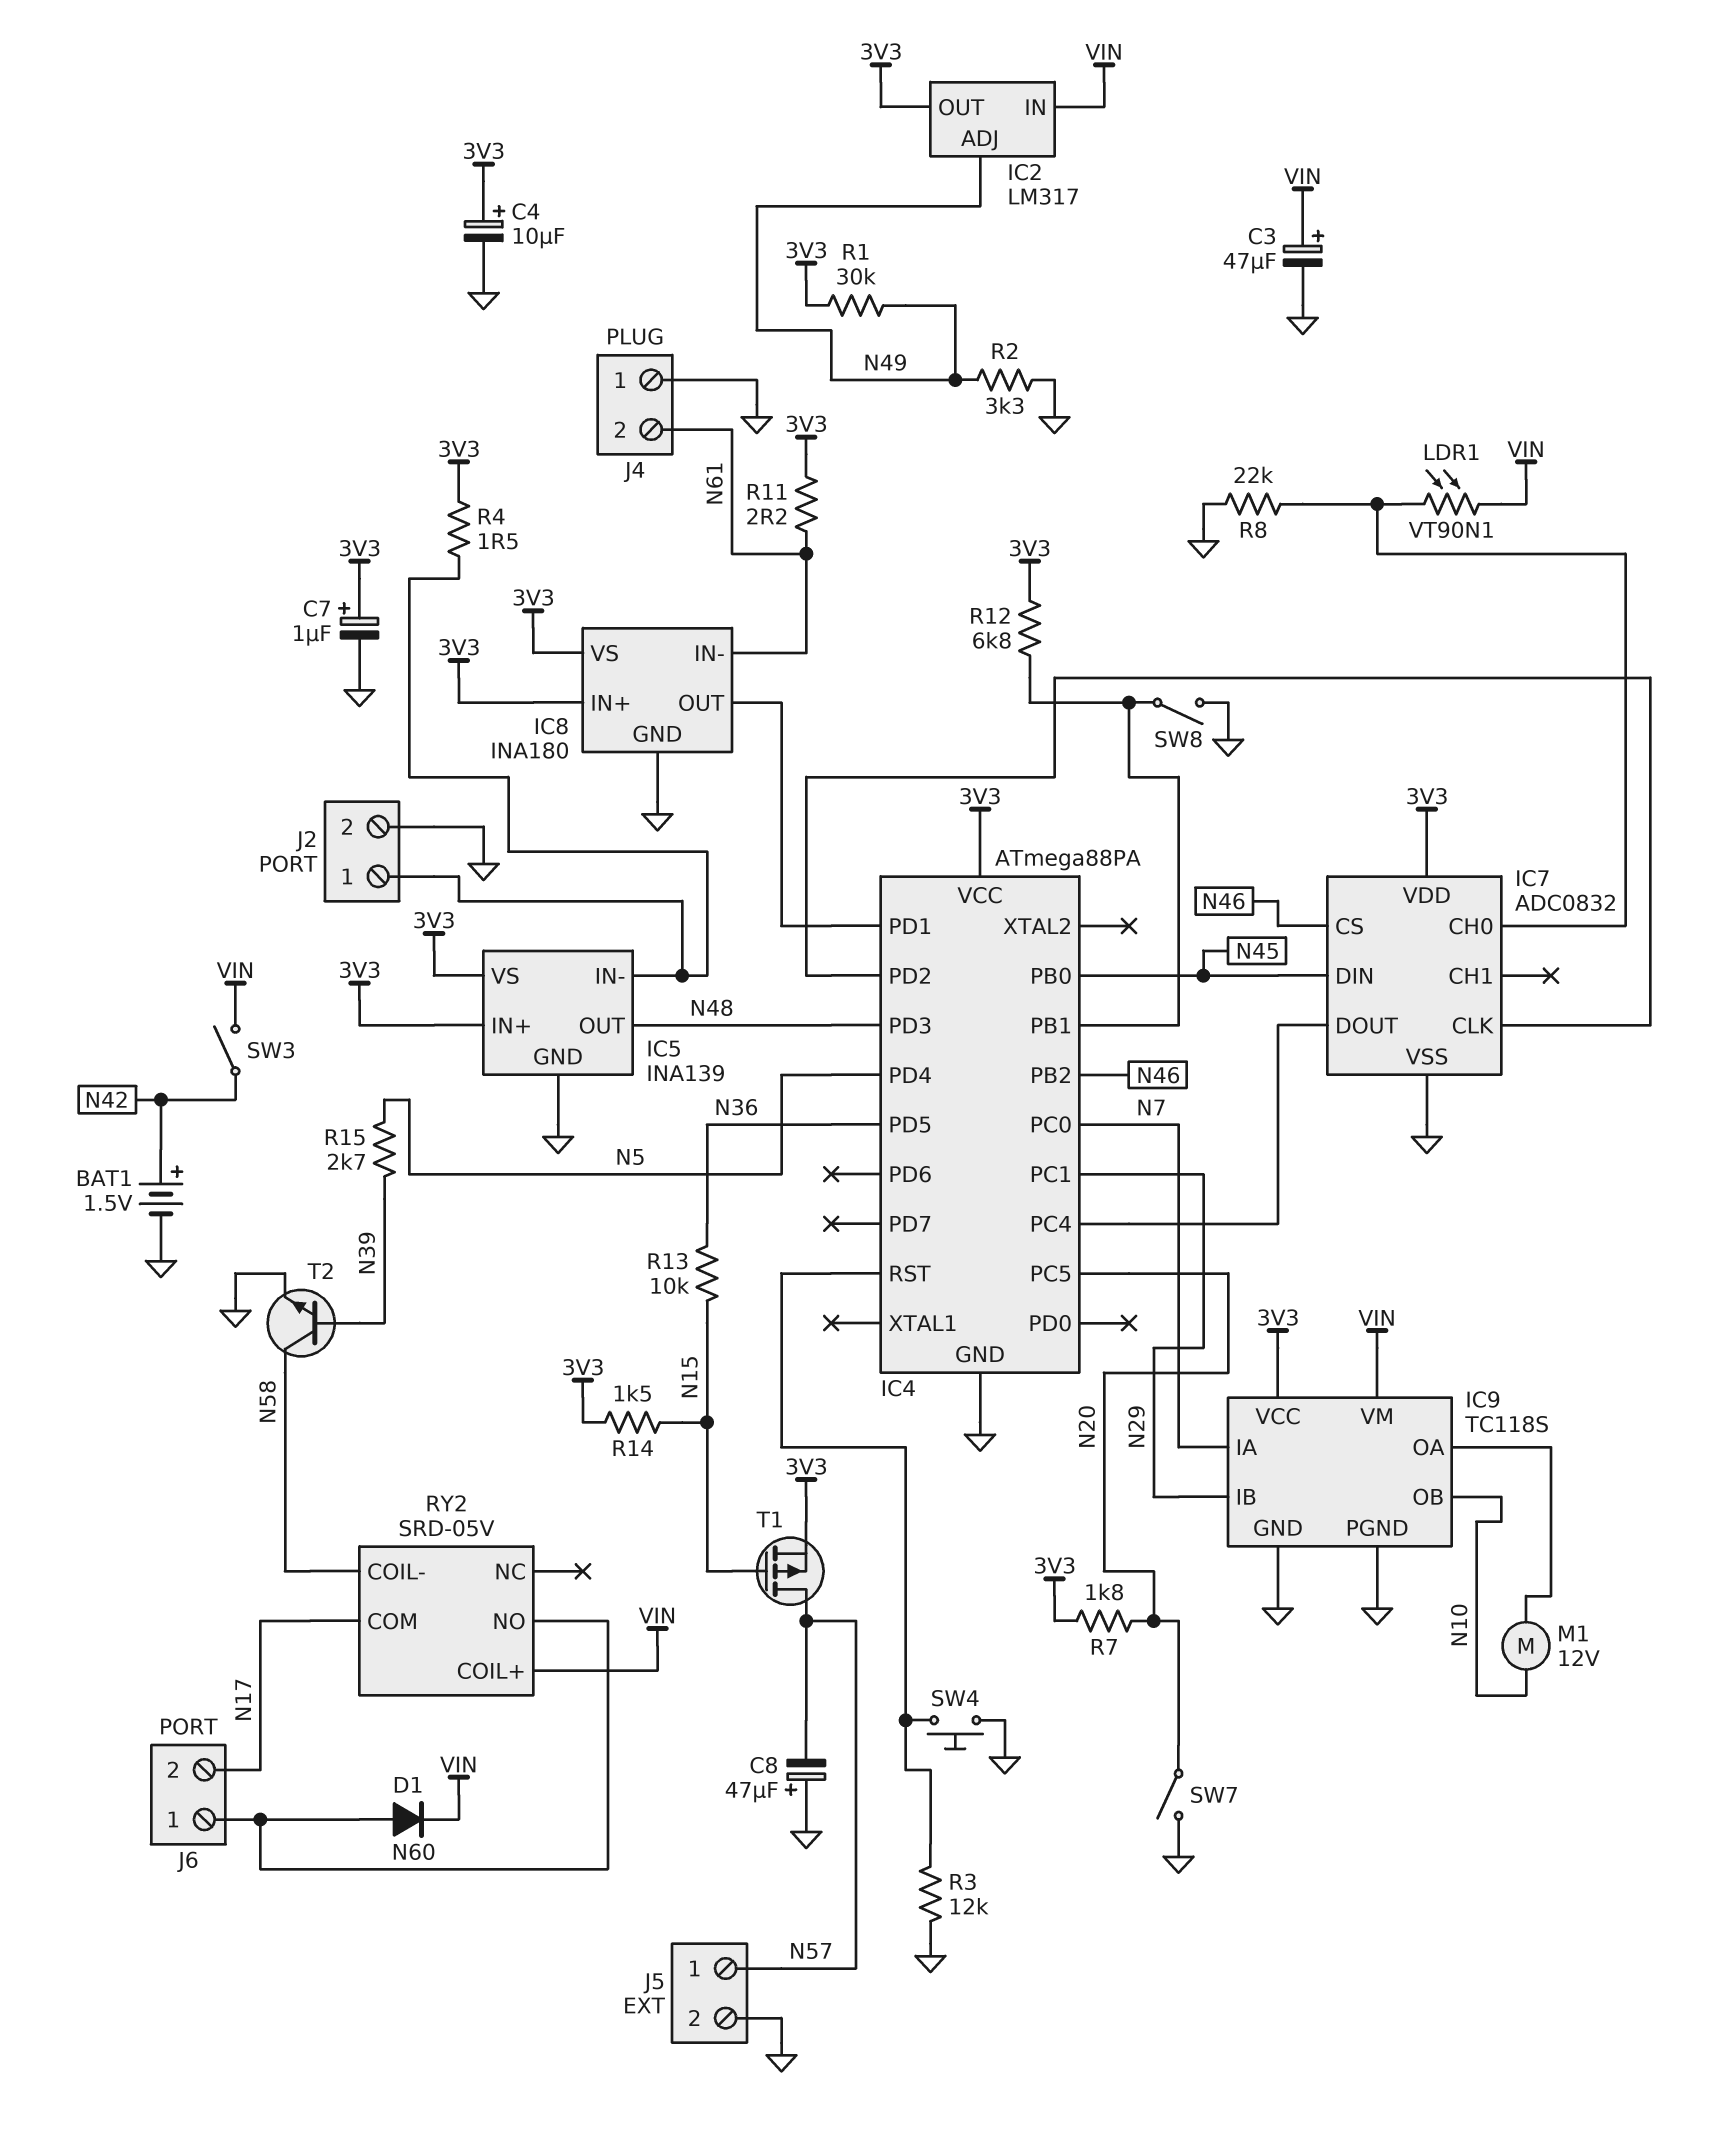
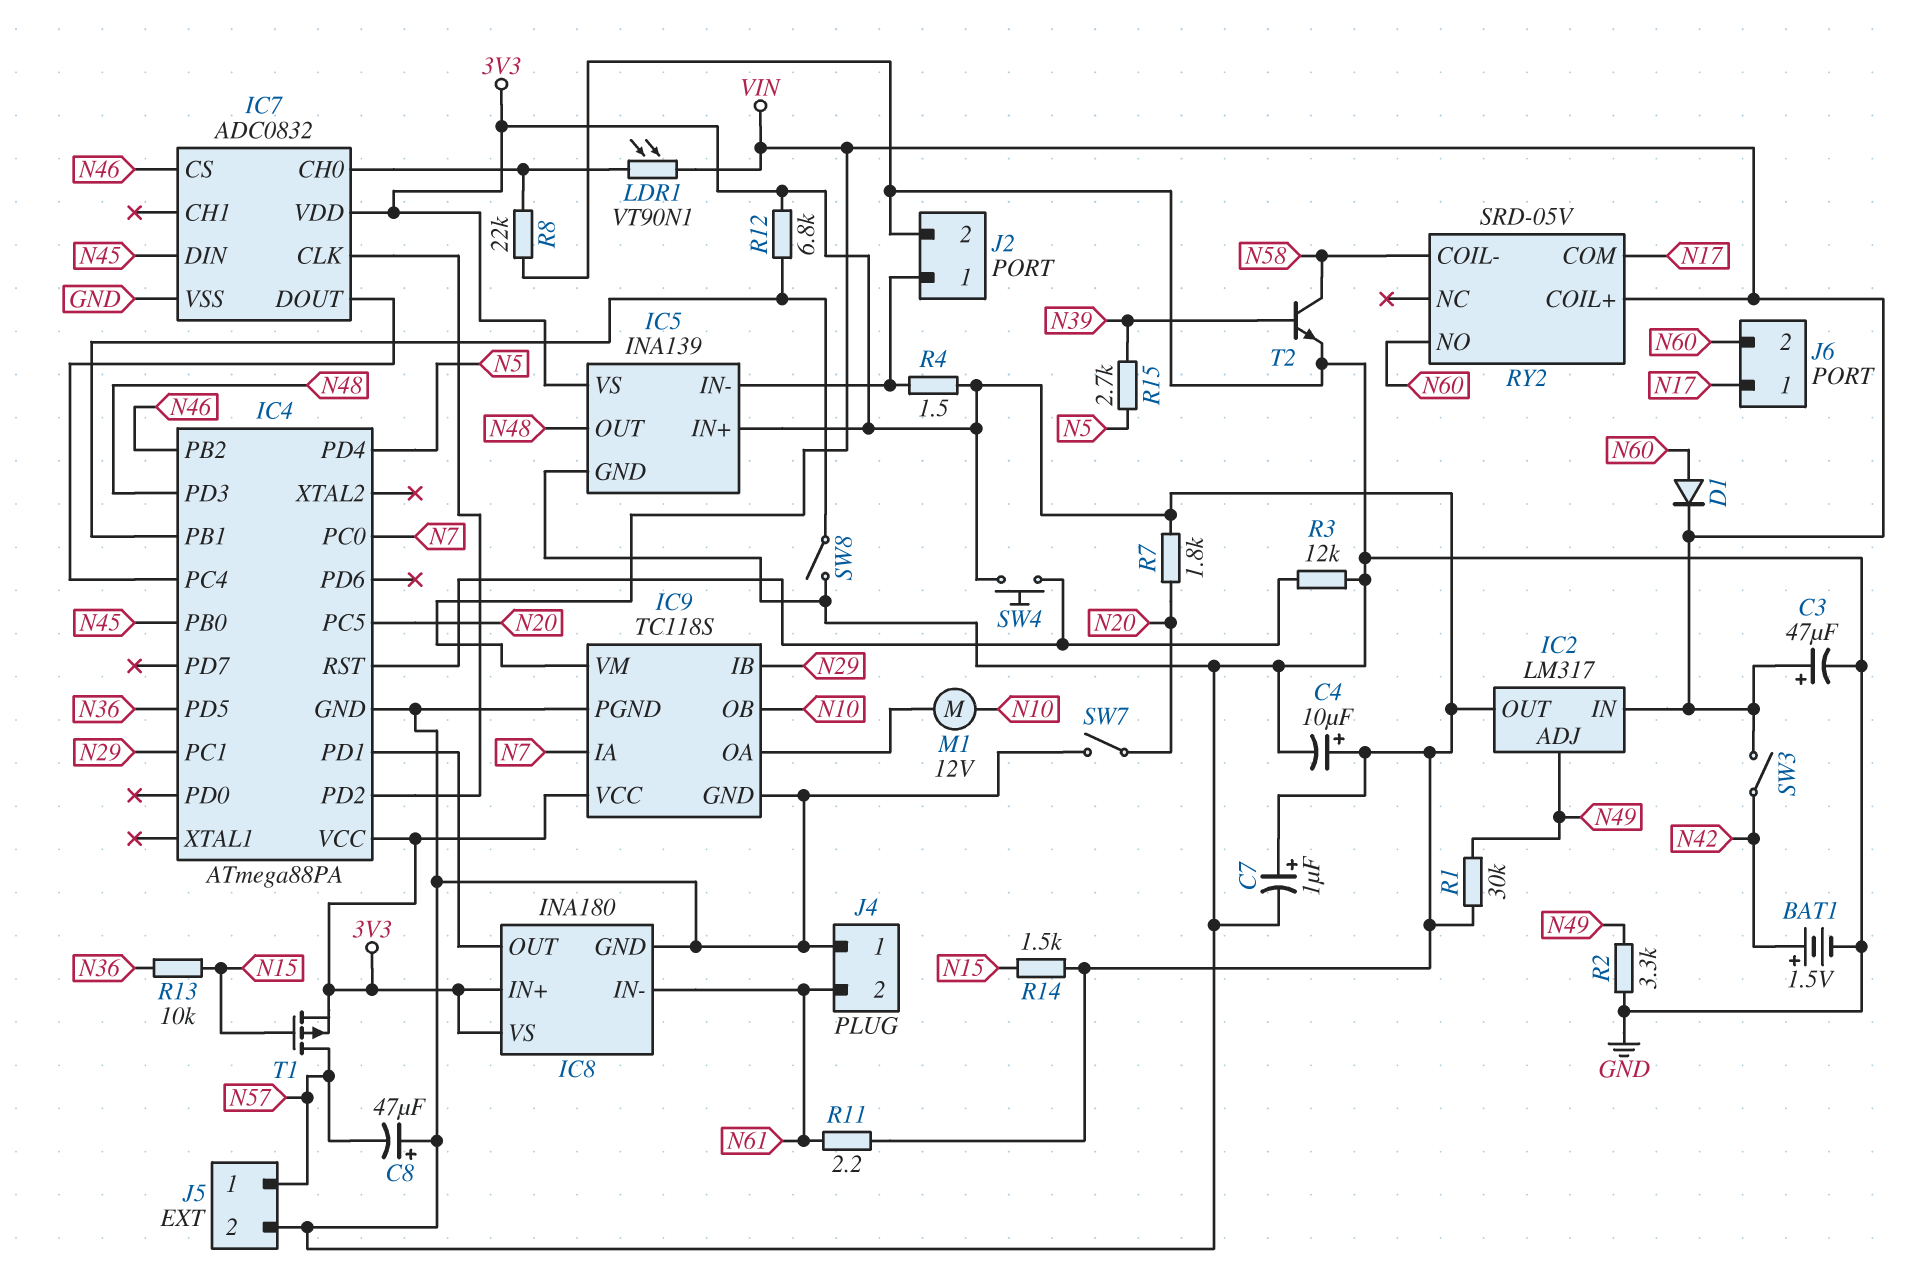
J6 pin 1: N60 -> N17
J6 pin 2: N17 -> N60
SW4: button (GND, IC4/RST) -> button (3V3, IC4/RST)

